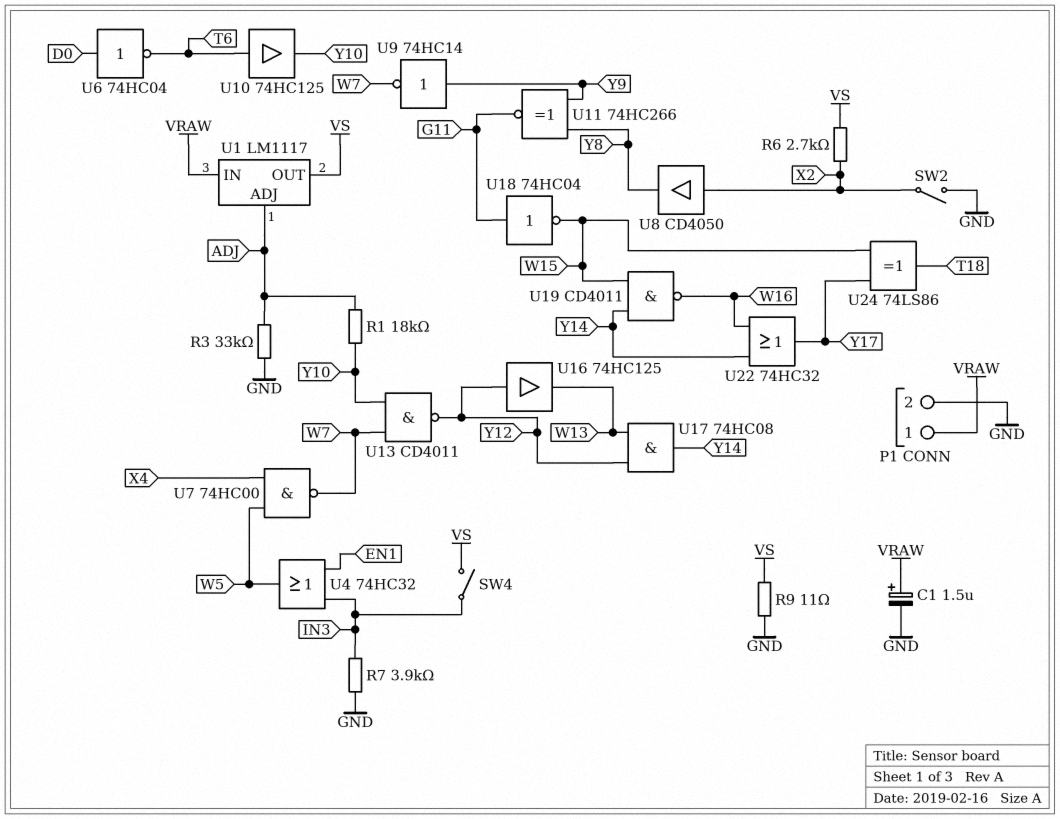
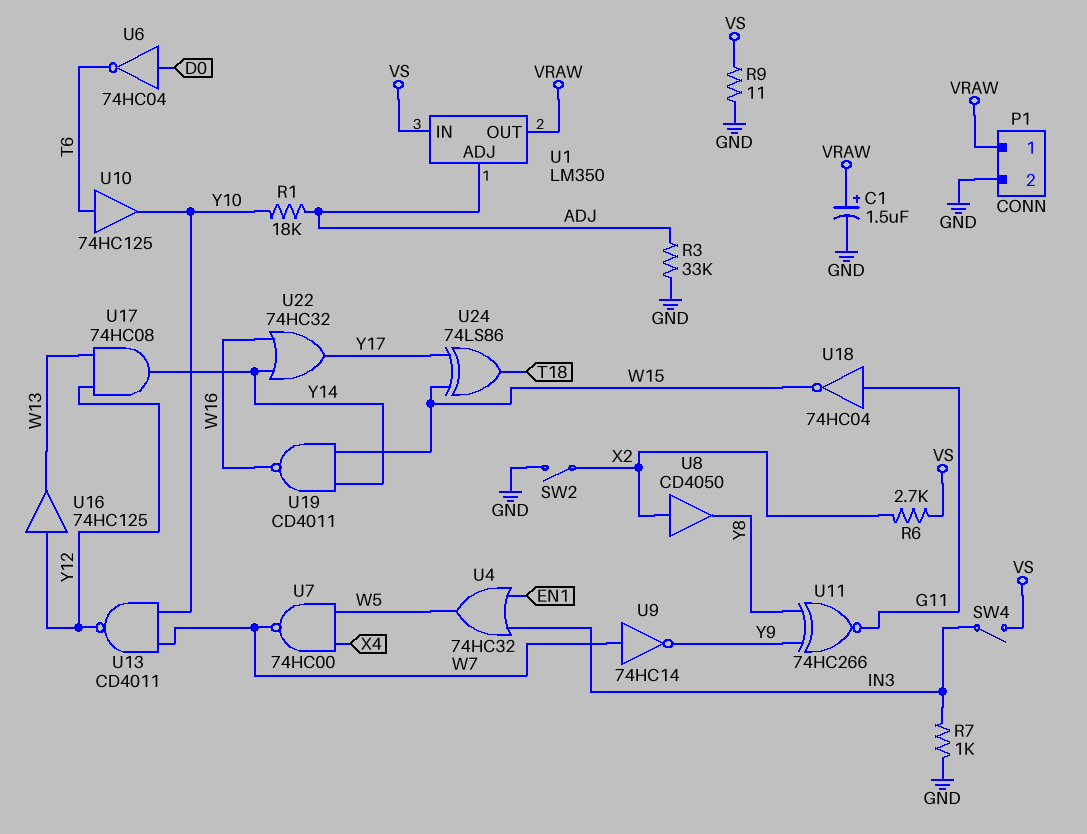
R7: 3.9k (GND, IN3) -> 1k (GND, IN3)
U1: LM1117 -> LM350
U1 pin IN: VRAW -> VS
U1 pin OUT: VS -> VRAW
U9: NOT 74HC14 (in Y9, out W7) -> NOT 74HC14 (in W7, out Y9)

